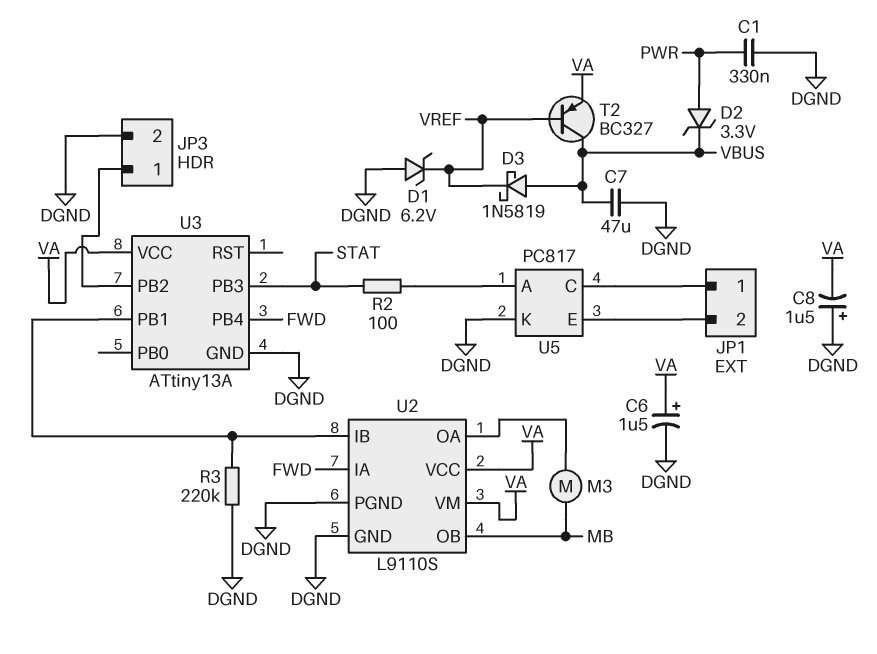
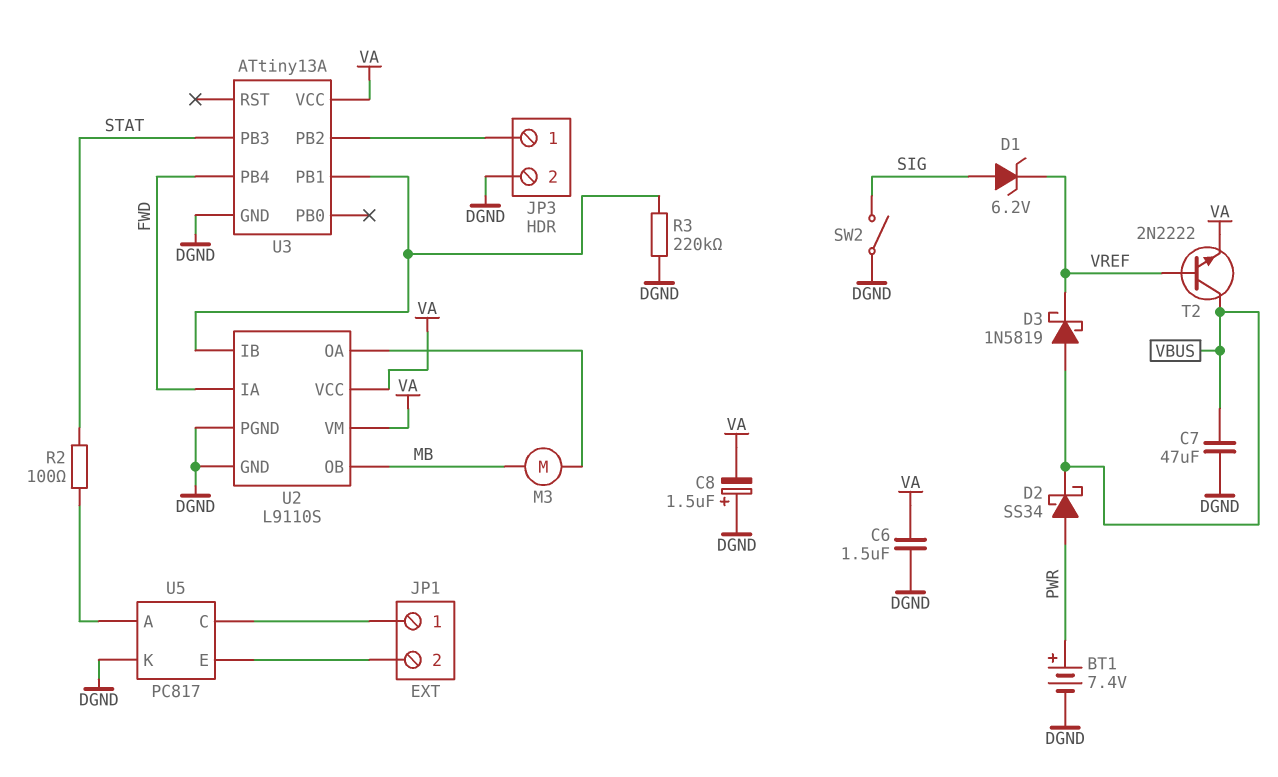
BT1: none -> 7.4V (plus PWR, minus DGND)
C1: 330nF (DGND, PWR) -> none
C6: 1.5uF (plus VA, minus DGND) -> 1.5uF (DGND, VA)
D1: zener 6.2V (A DGND, K VREF) -> zener 6.2V (A SIG, K VREF)
D2: zener 3.3V (A PWR, K VBUS) -> schottky SS34 (A PWR, K VBUS)
SW2: none -> switch (DGND, SIG)
T2: PNP BC327 (B VREF, C VBUS, E VA) -> NPN 2N2222 (B VREF, C VBUS, E VA)

